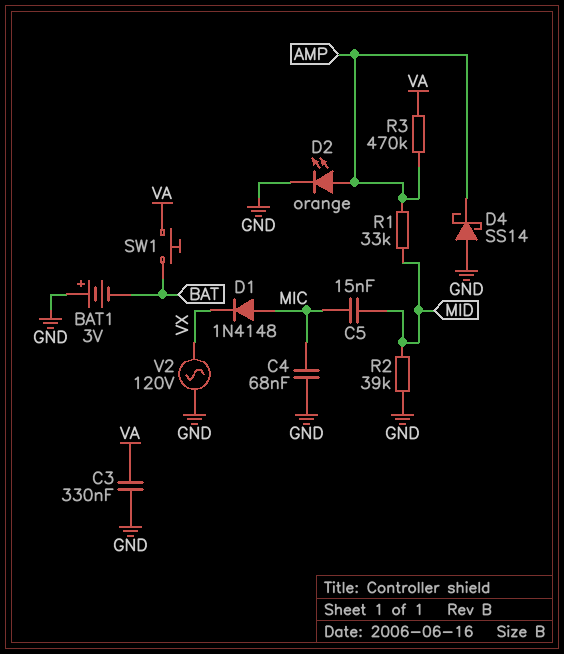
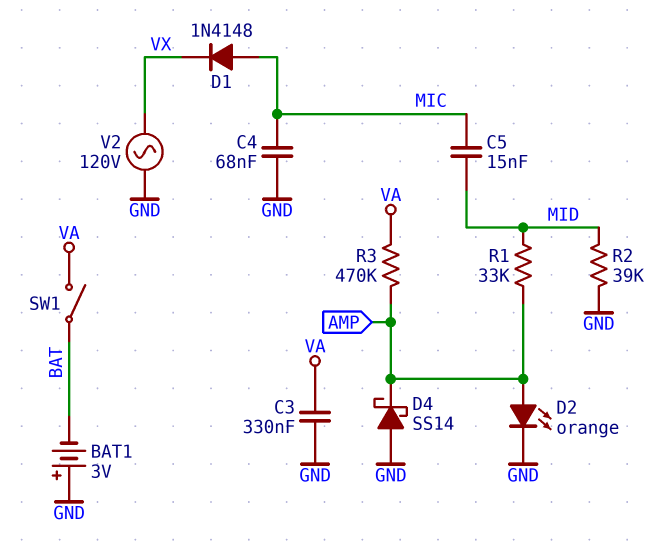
SW1: button (BAT, VA) -> switch (BAT, VA)

